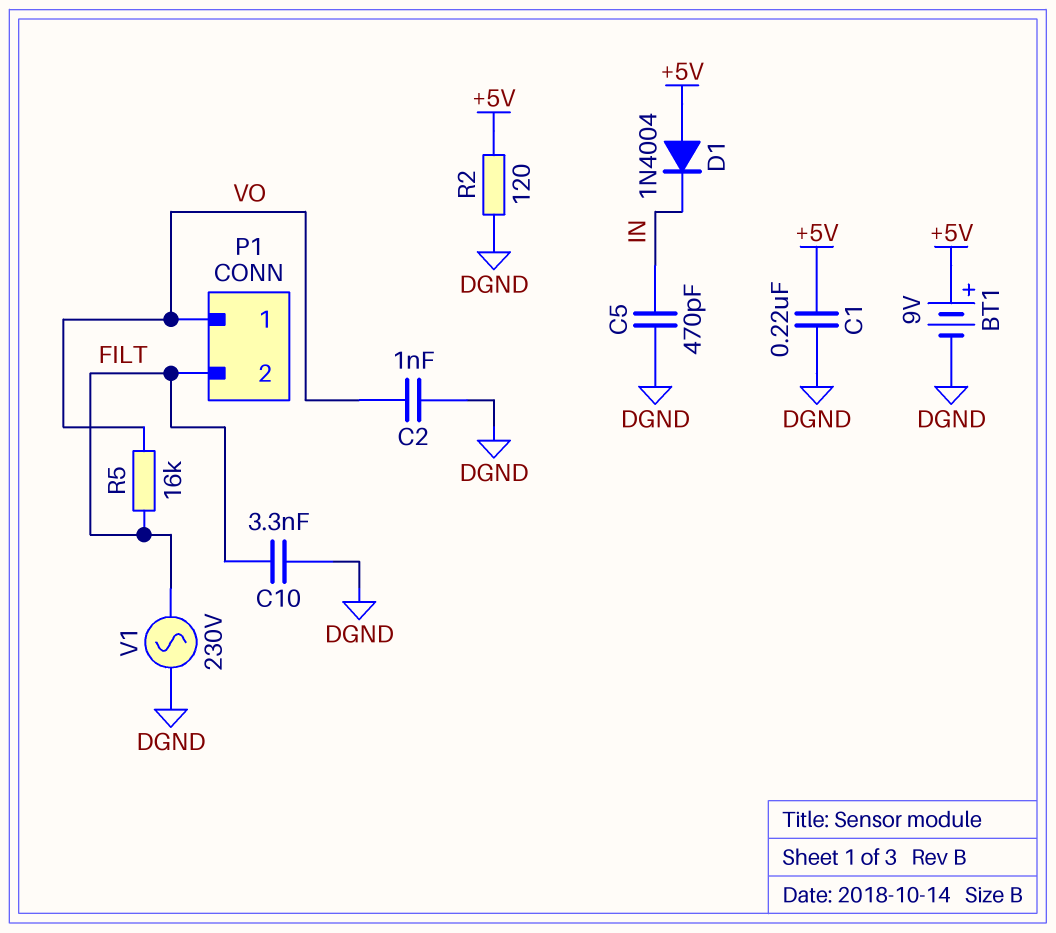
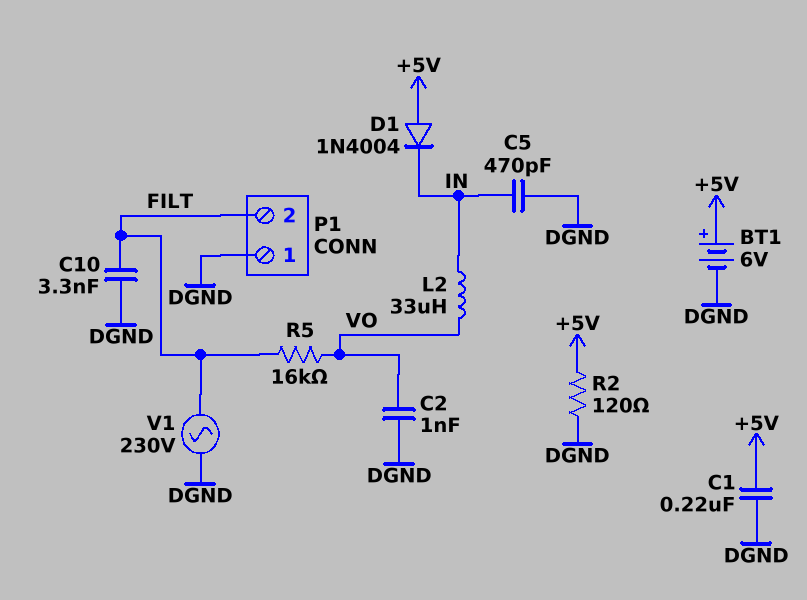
BT1: 9V (plus +5V, minus DGND) -> 6V (plus +5V, minus DGND)
L2: none -> 33uH (IN, VO)
P1 pin 1: VO -> DGND

